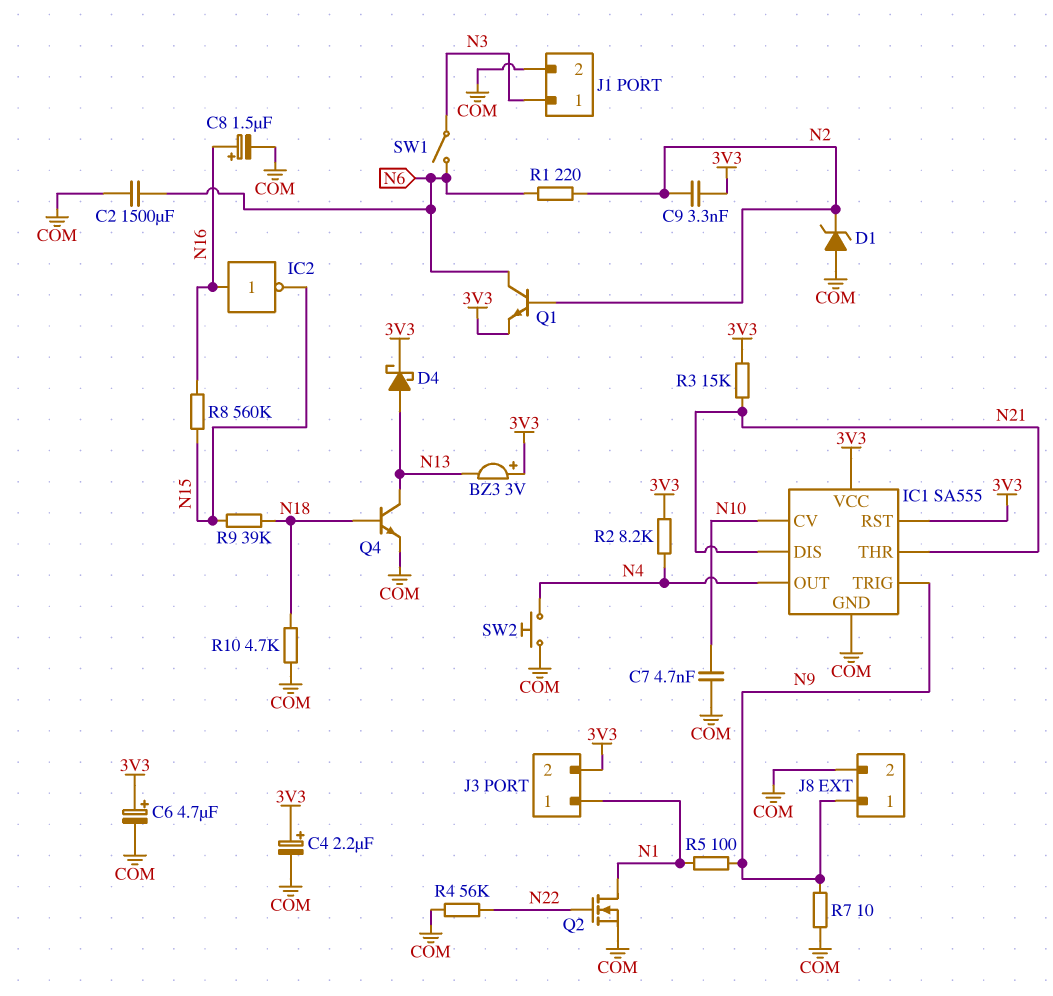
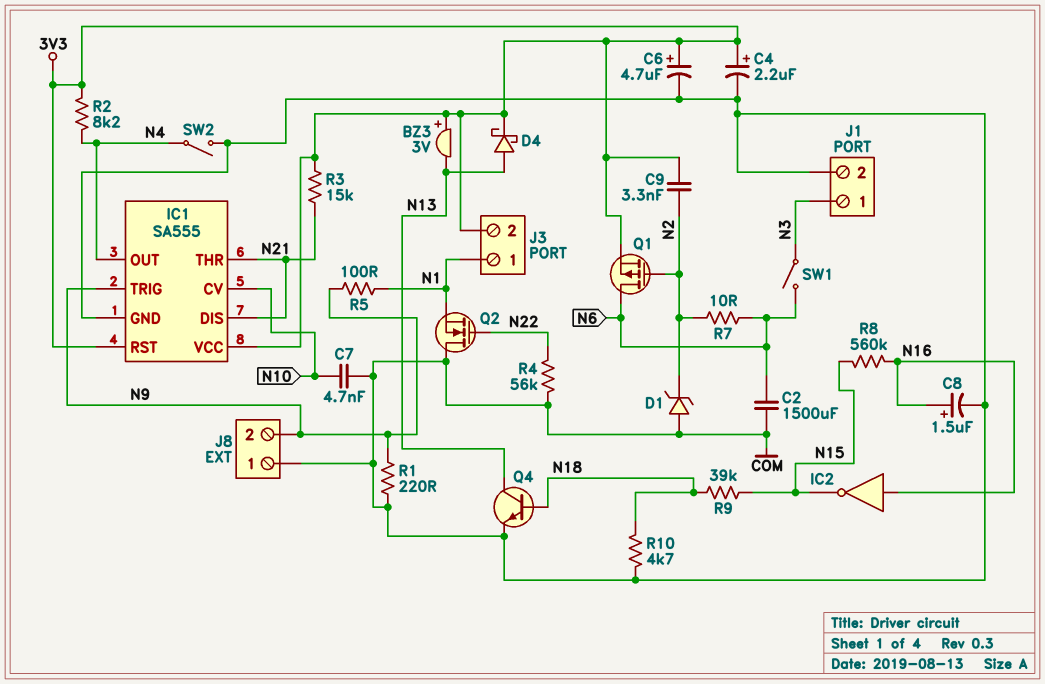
J8 pin 1: N9 -> COM
J8 pin 2: COM -> N9
Q1: NPN (B N2, C N6, E 3V3) -> PMOS (G N2, D N6, S 3V3)
Q2: NMOS (G N22, D N1, S COM) -> NMOS (G N22, D COM, S N1)
R1: 220 (N2, N6) -> 220 (COM, N9)
R7: 10 (COM, N9) -> 10 (N2, N6)
SW2: button (COM, N4) -> switch (COM, N4)

